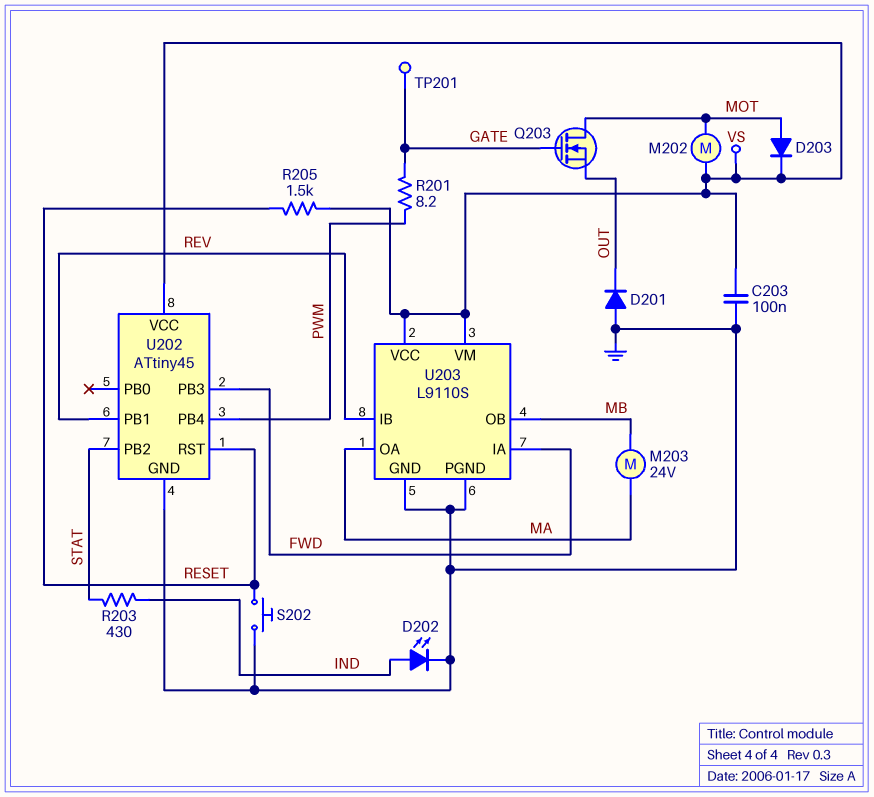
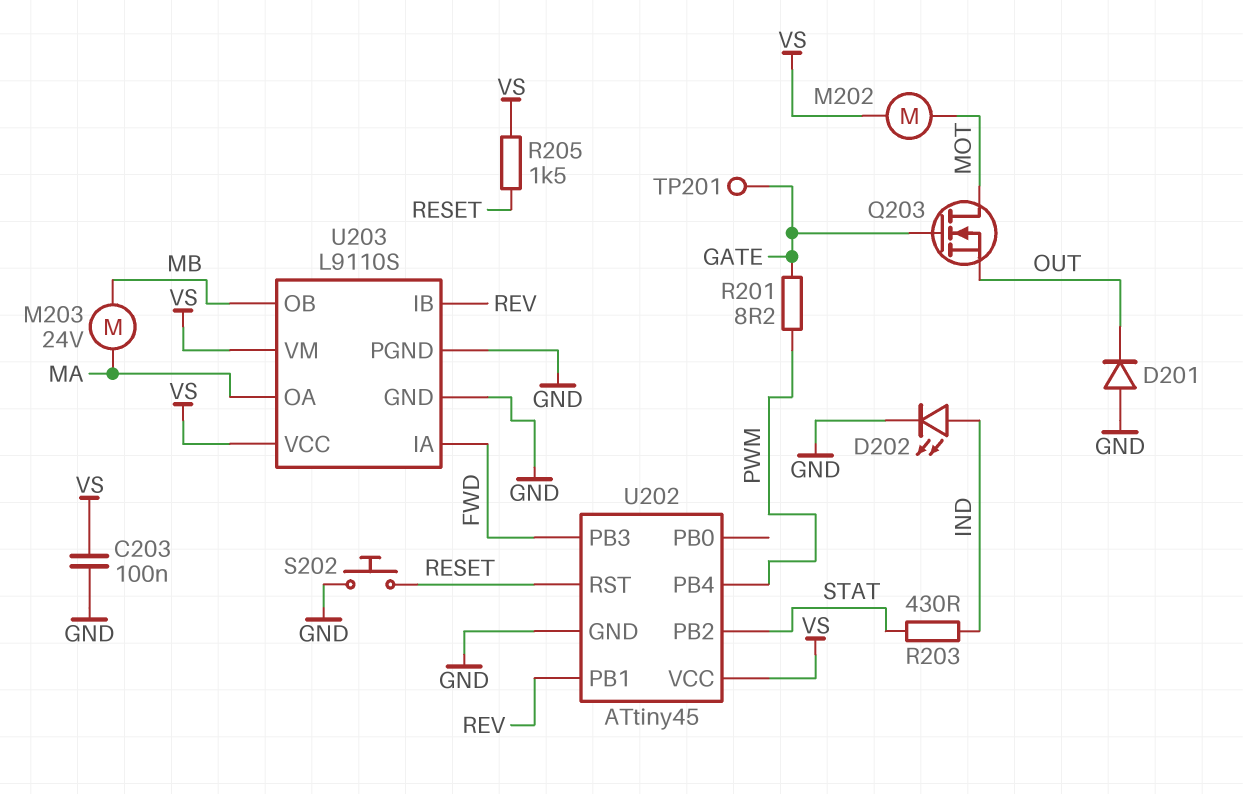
D203: diode (A MOT, K VS) -> none

